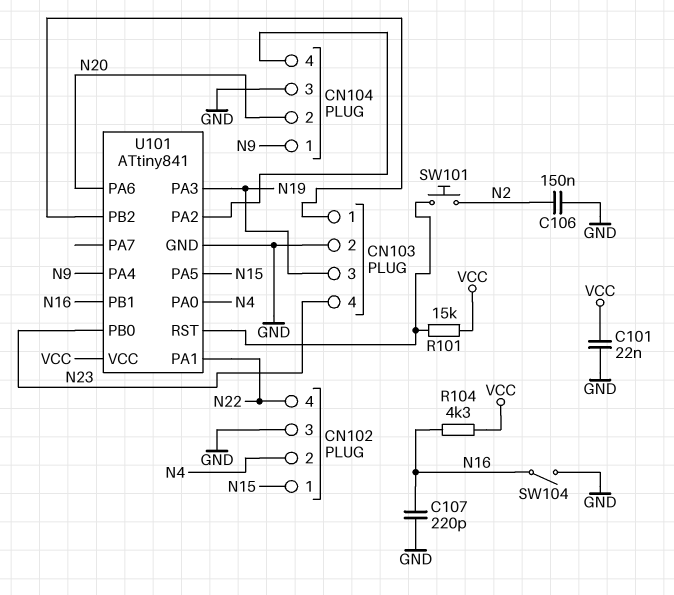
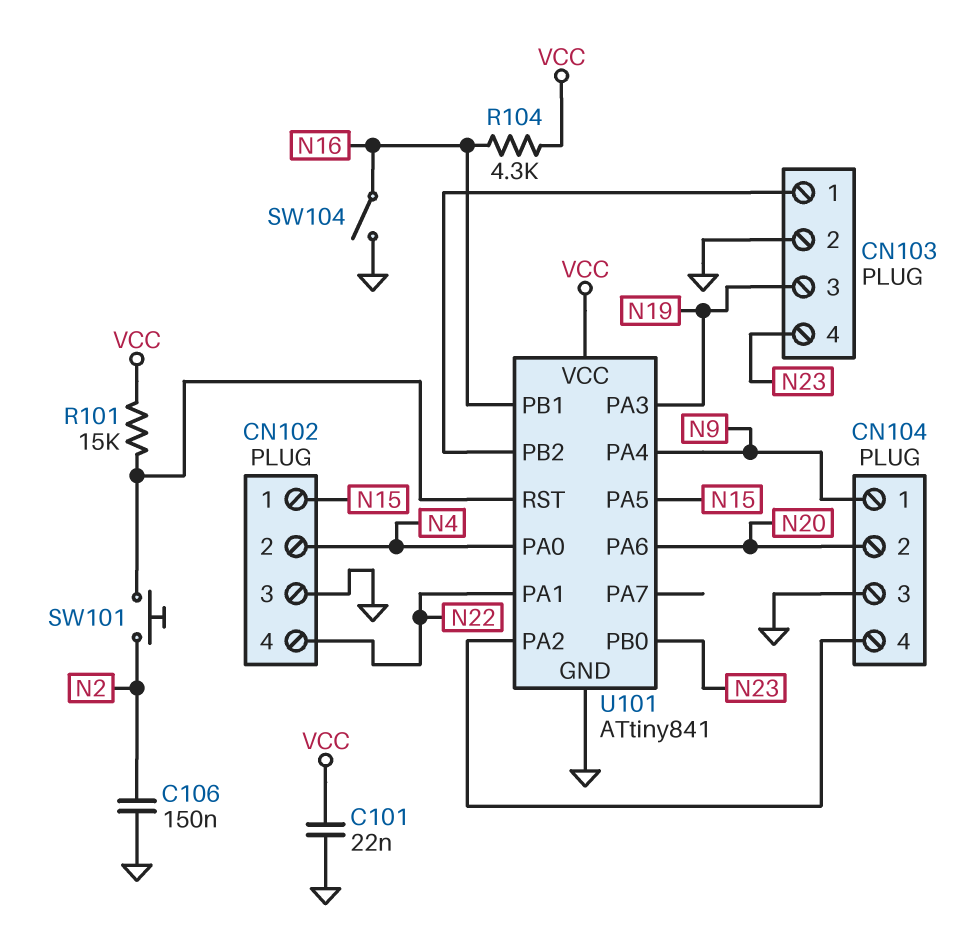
C107: 220pF (GND, N16) -> none

